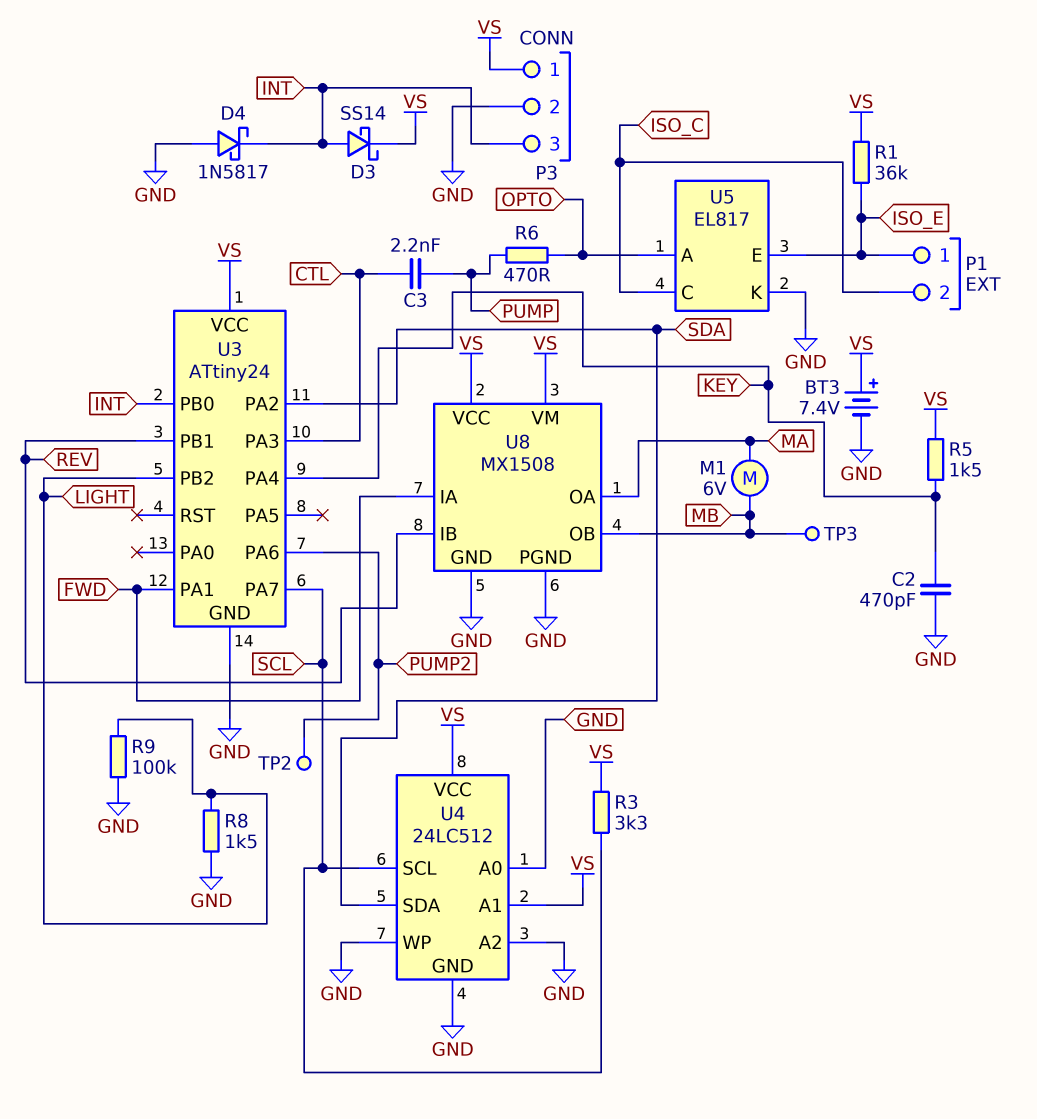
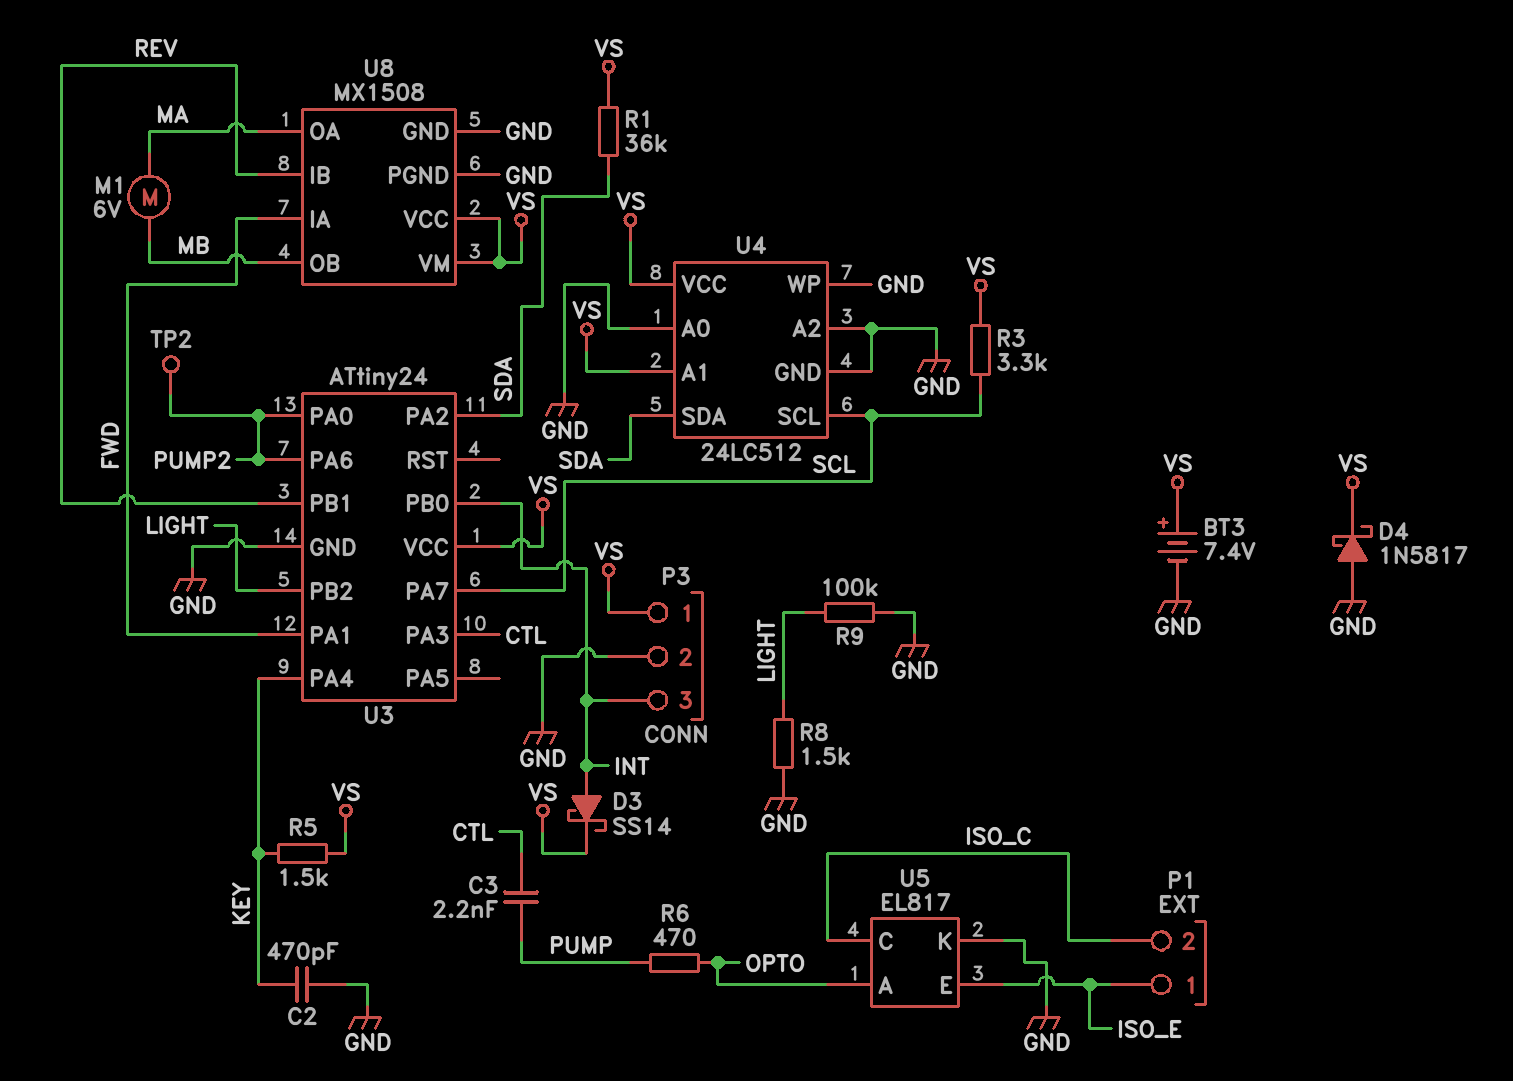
D4: schottky 1N5817 (A GND, K INT) -> schottky 1N5817 (A GND, K VS)
R1: 36k (ISO_E, VS) -> 36k (SDA, VS)
TP3: test point (MB) -> none
U3 pin PA0: none -> PUMP2

